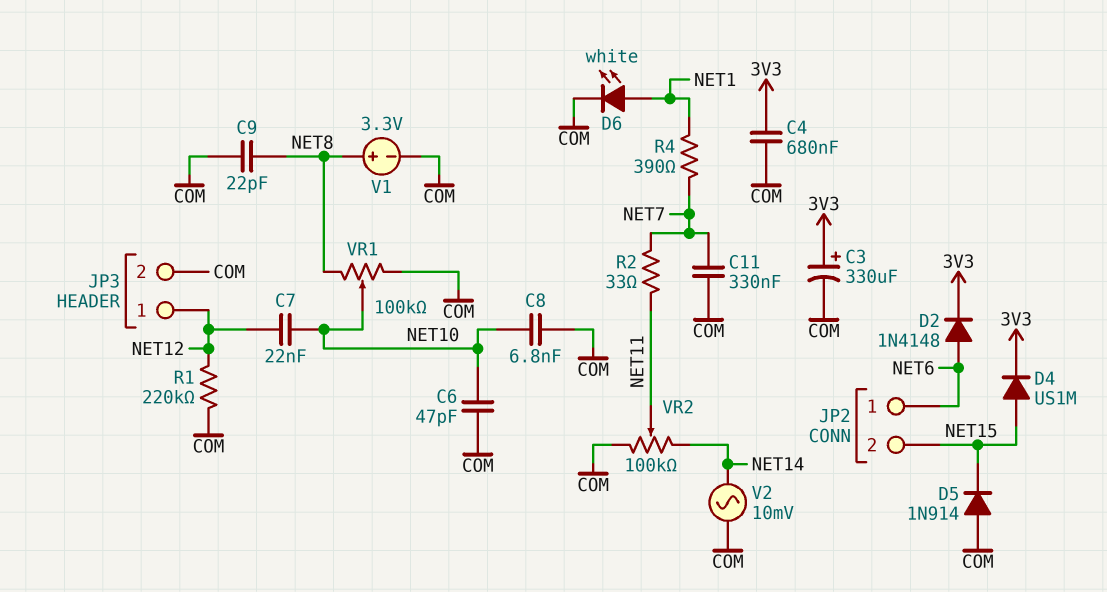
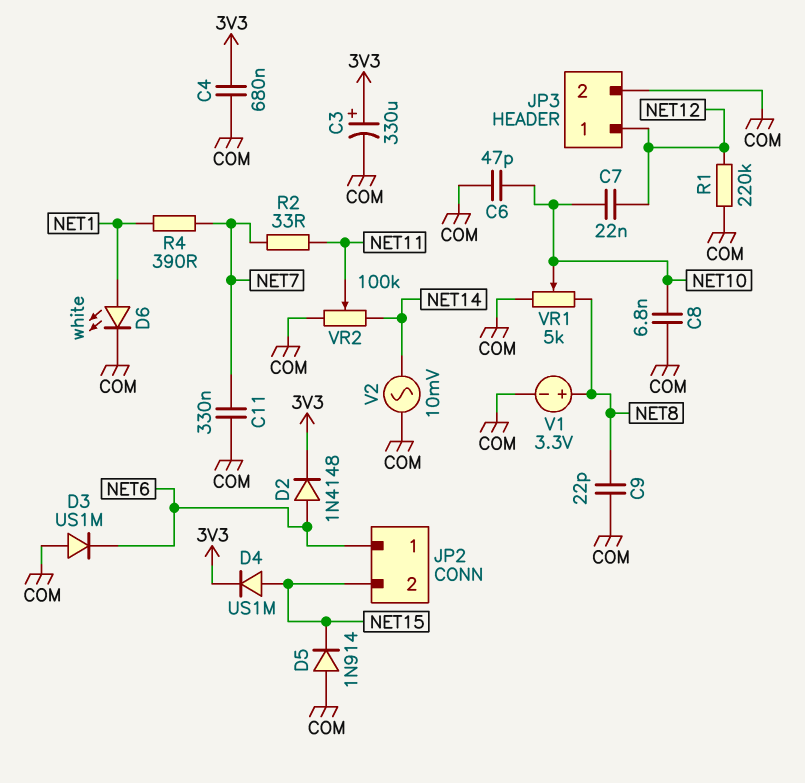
D3: none -> diode US1M (A COM, K NET6)
VR1: 100k (COM, NET8, wiper NET10) -> 5k (COM, NET8, wiper NET10)

